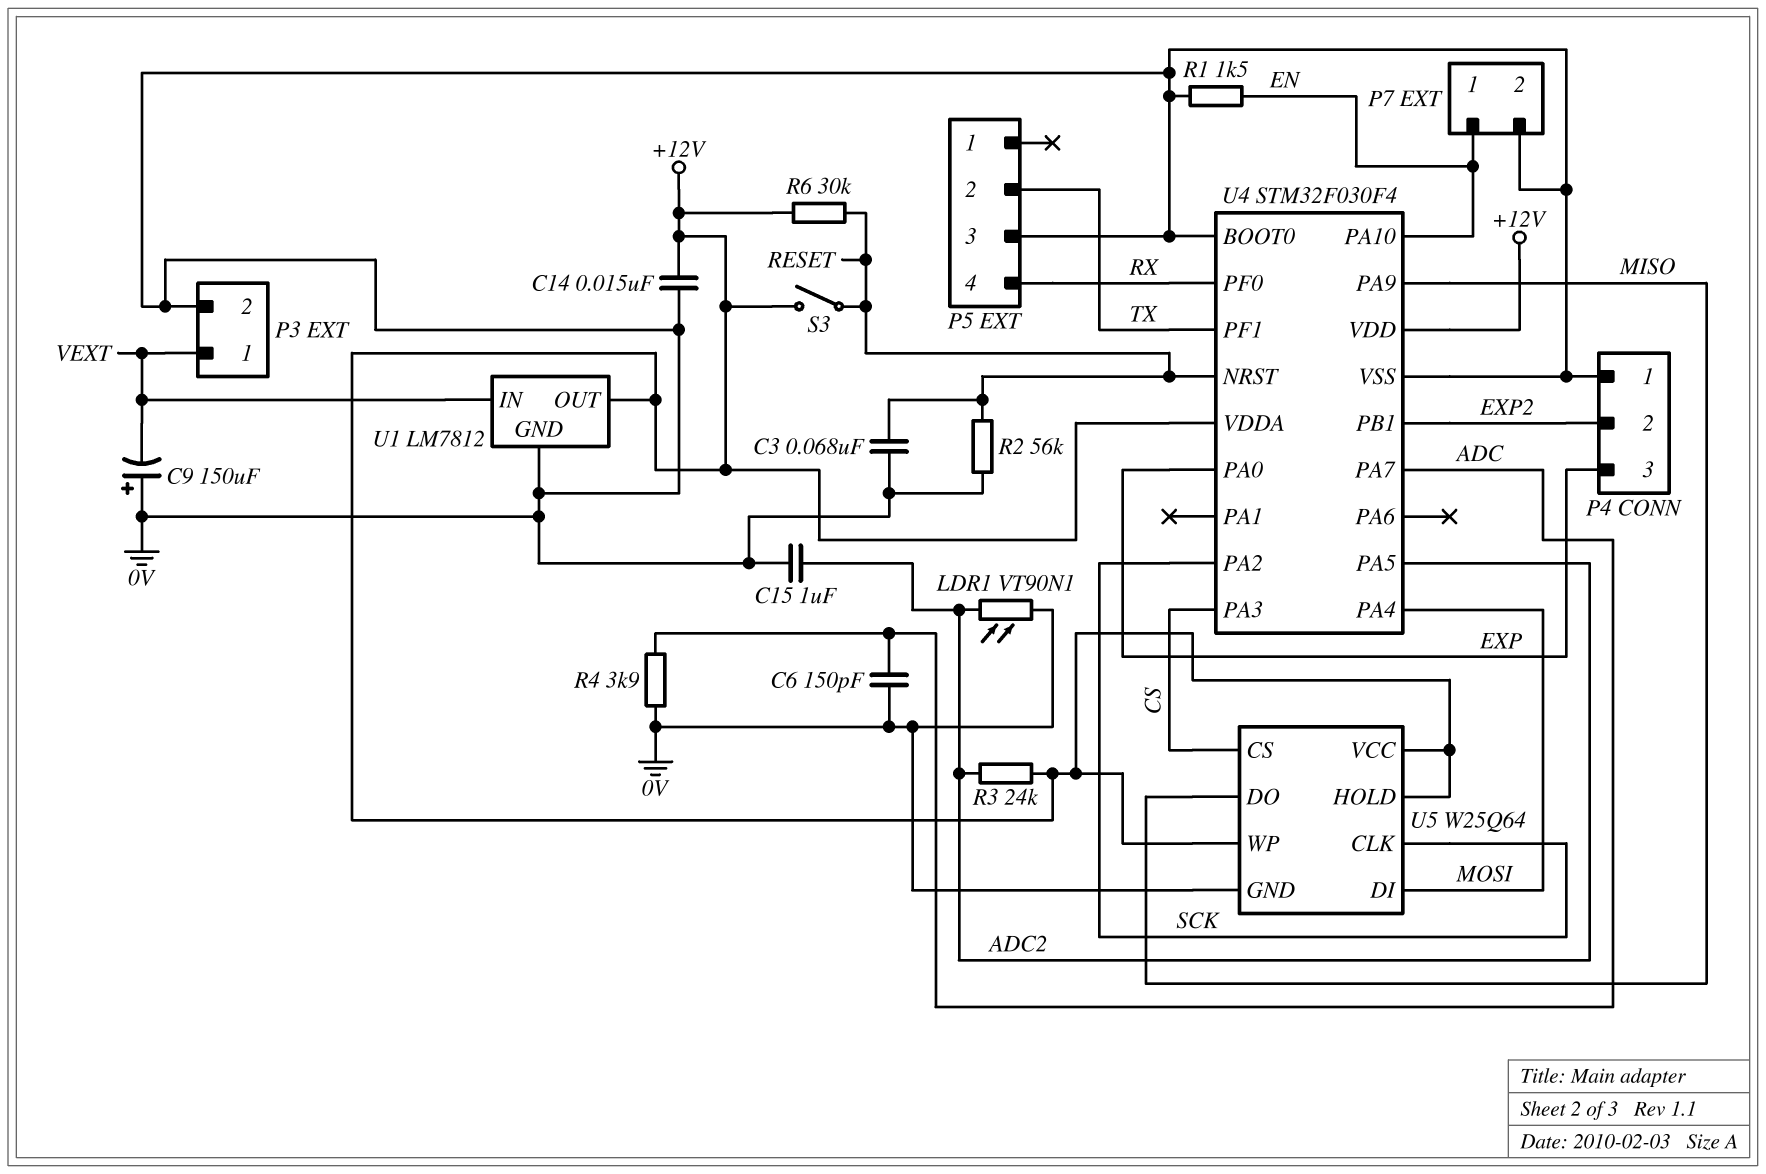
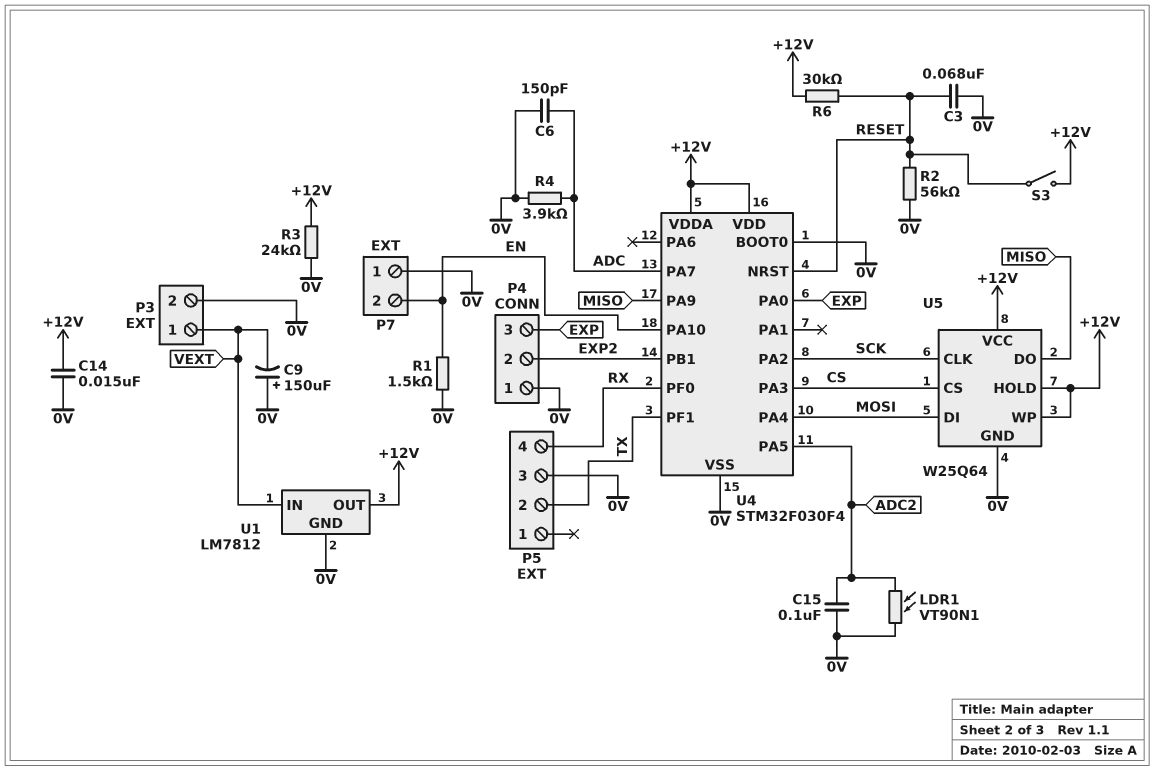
C15: 1uF (0V, ADC2) -> 100nF (0V, ADC2)
P7 pin 1: EN -> 0V
P7 pin 2: 0V -> EN
R3: 24k (+12V, ADC2) -> 24k (+12V, 0V)

